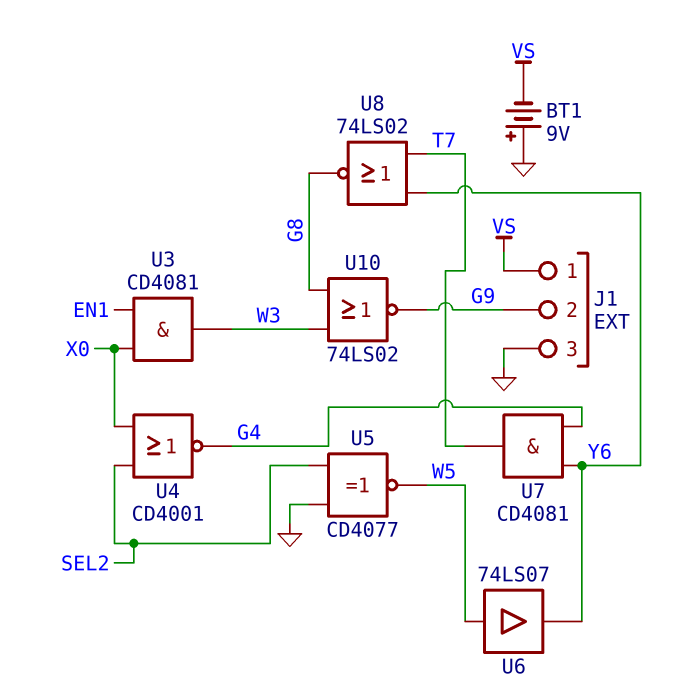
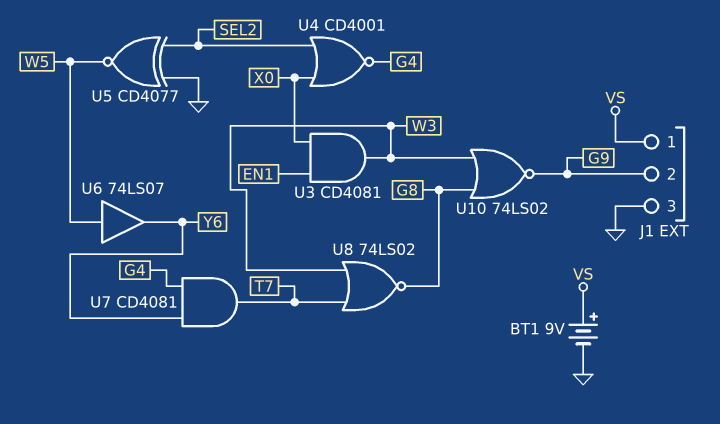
BT1: 9V (plus GND, minus VS) -> 9V (plus VS, minus GND)
U8: NOR 74LS02 (in T7, in Y6, out G8) -> NOR 74LS02 (in T7, in W3, out G8)

